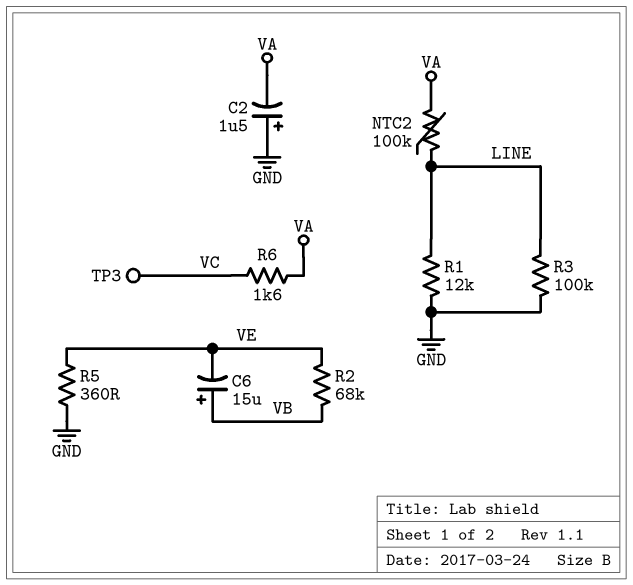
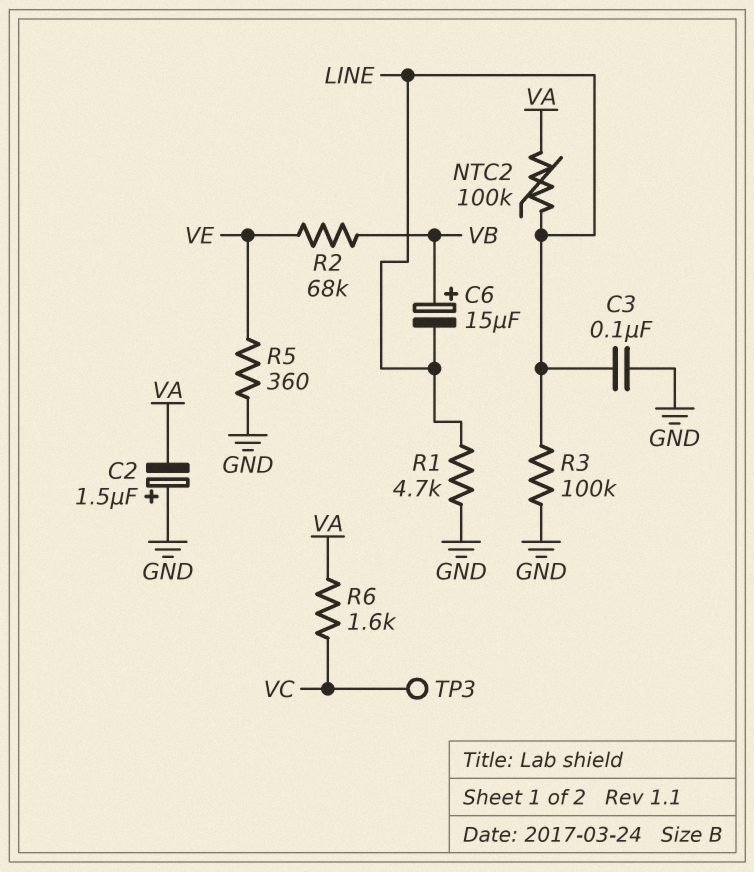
C3: none -> 100nF (GND, LINE)
C6: 15uF (plus VB, minus VE) -> 15uF (plus VB, minus LINE)
R1: 12k (GND, LINE) -> 4.7k (GND, LINE)

